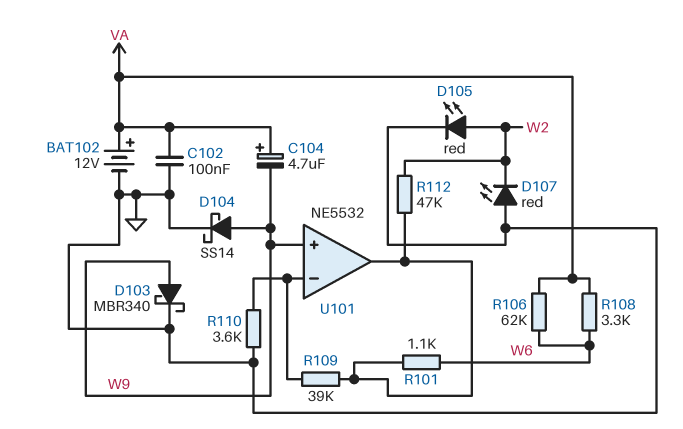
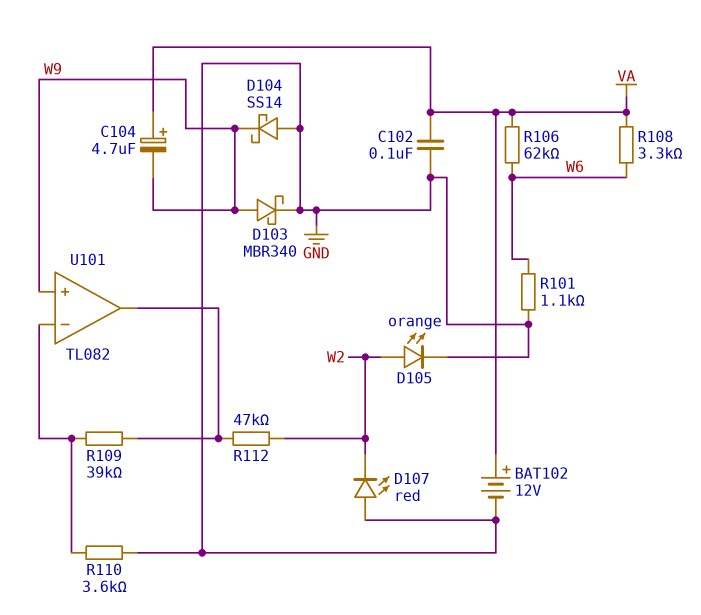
D104: schottky SS14 (A W9, K GND) -> schottky SS14 (A GND, K W9)
D105: LED red (A W2, K GND) -> LED orange (A W2, K GND)
R101: 1.1k (U101/out, W6) -> 1.1k (GND, W6)
U101: NE5532 -> TL082

